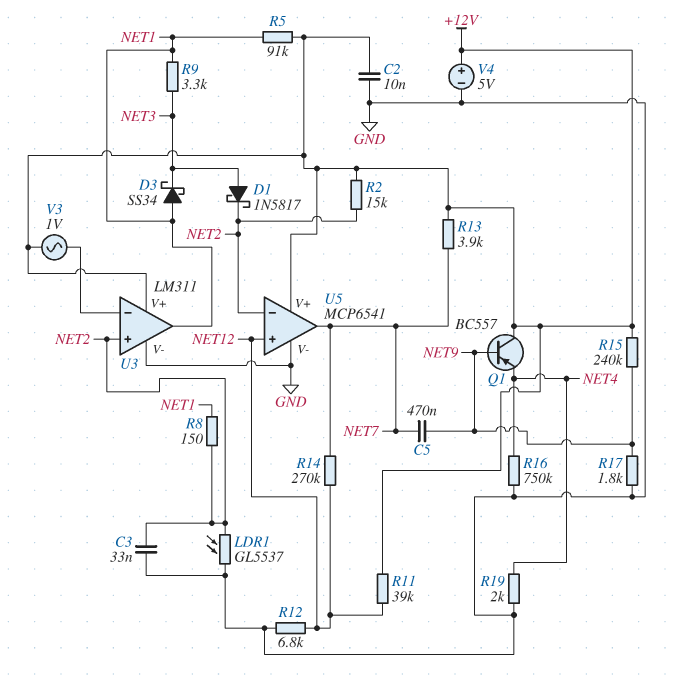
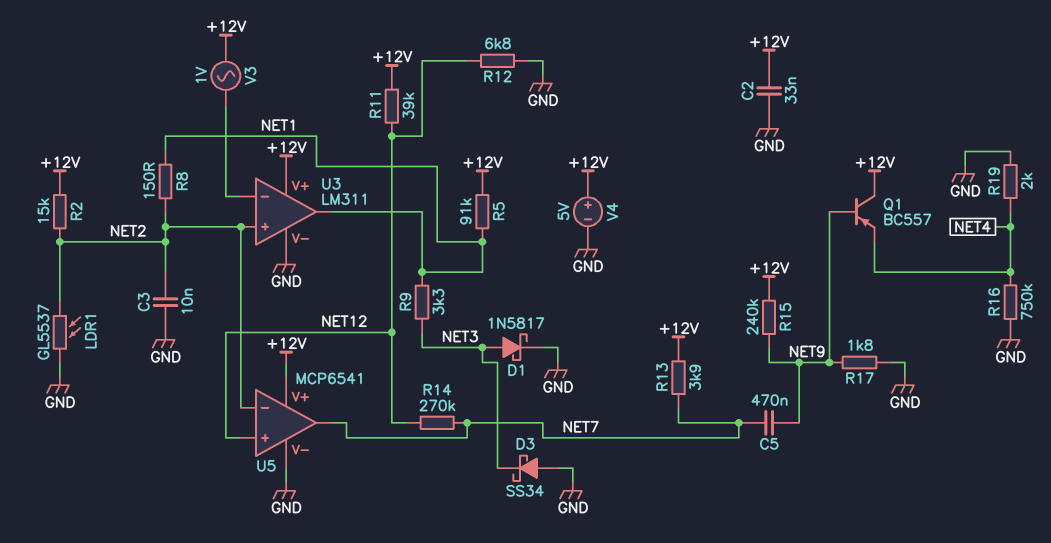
C2: 10nF (+12V, GND) -> 33nF (+12V, GND)
C3: 33nF (GND, NET2) -> 10nF (GND, NET2)
D1: schottky 1N5817 (A NET3, K NET2) -> schottky 1N5817 (A NET3, K GND)
D3: schottky SS34 (A NET1, K NET3) -> schottky SS34 (A GND, K NET3)

